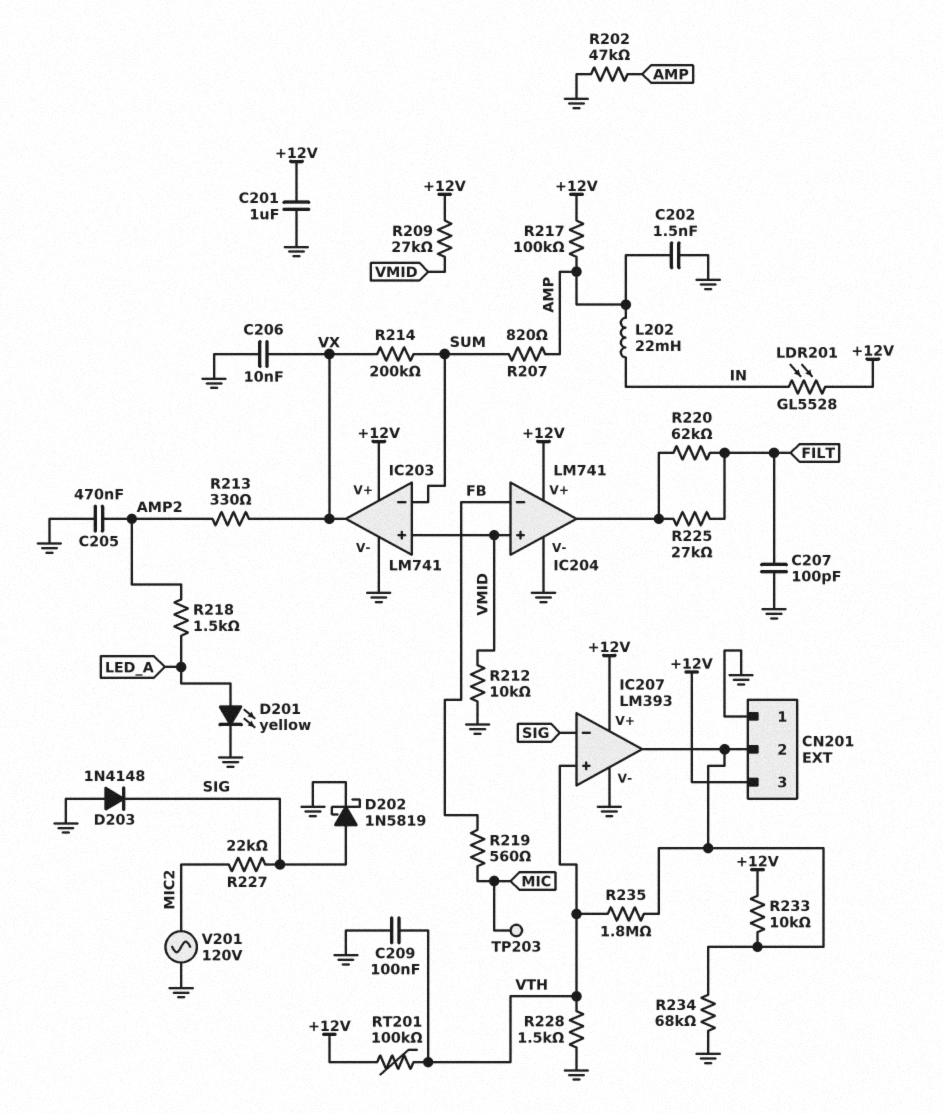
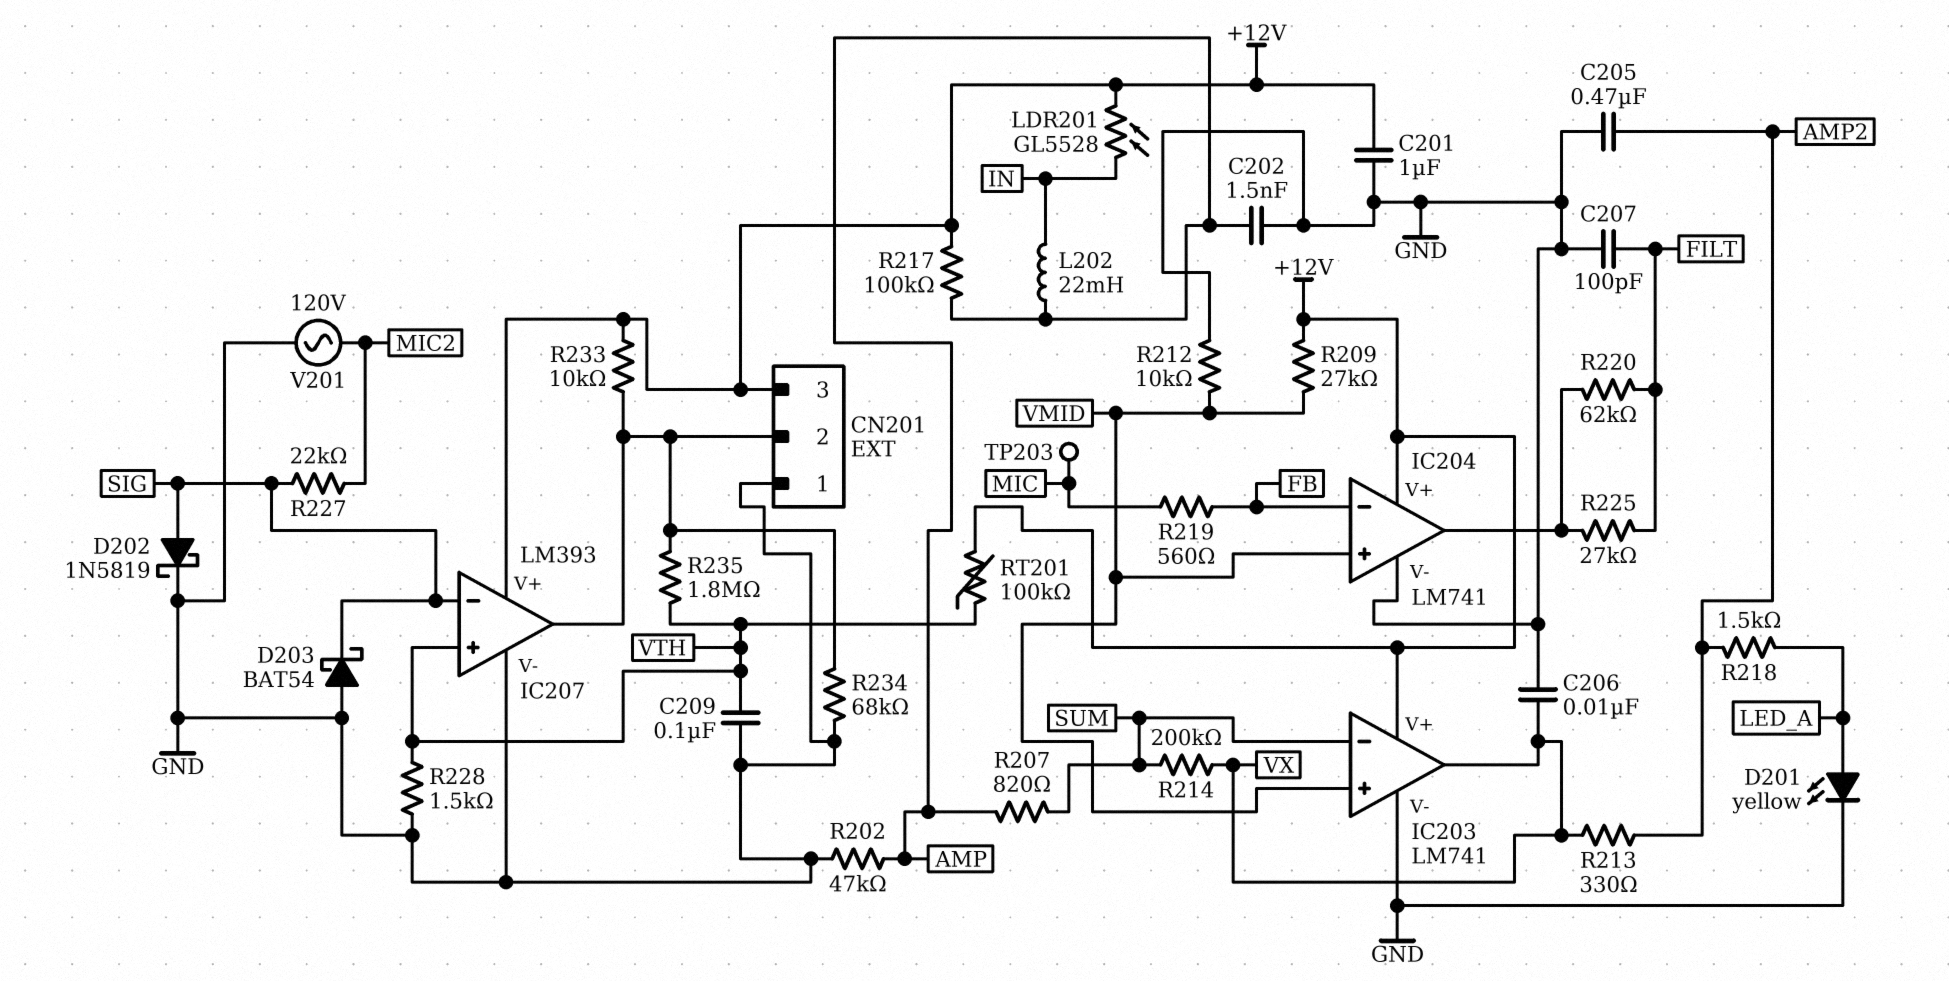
D203: diode 1N4148 (A GND, K SIG) -> schottky BAT54 (A GND, K SIG)

